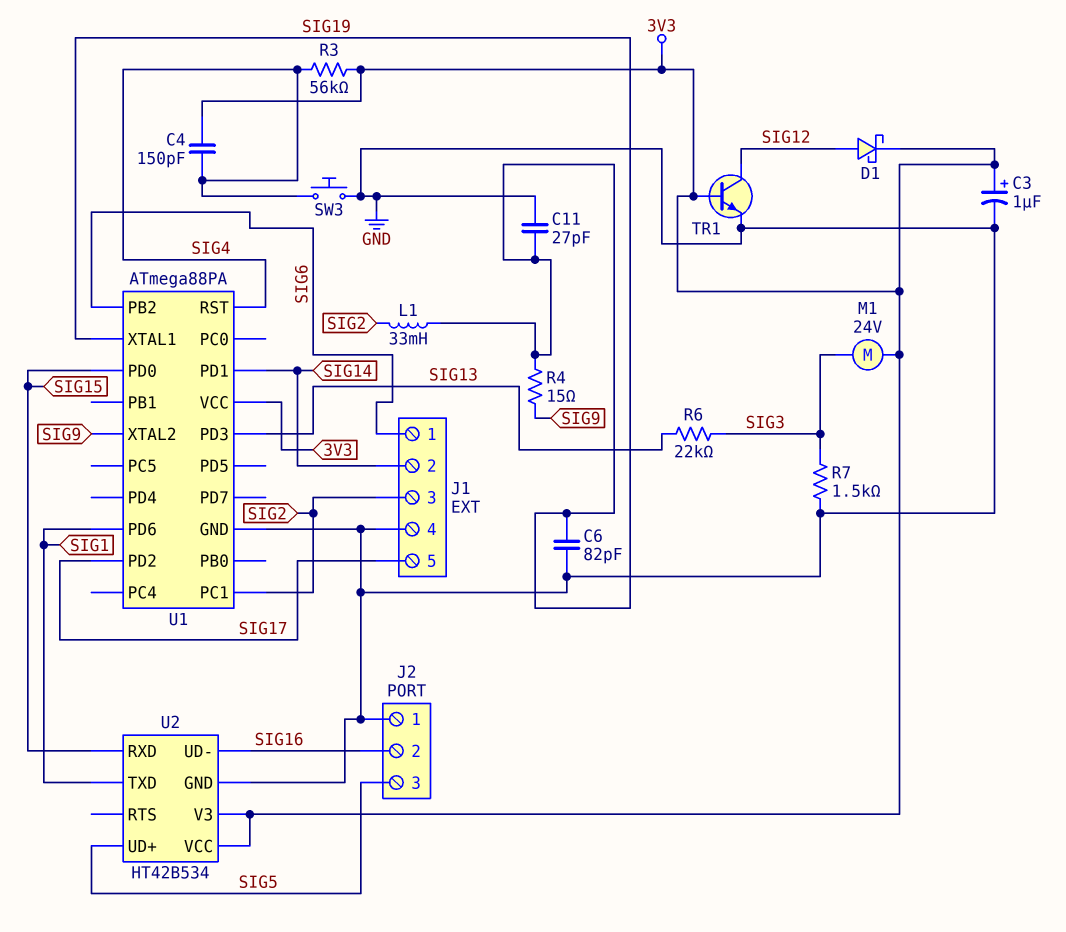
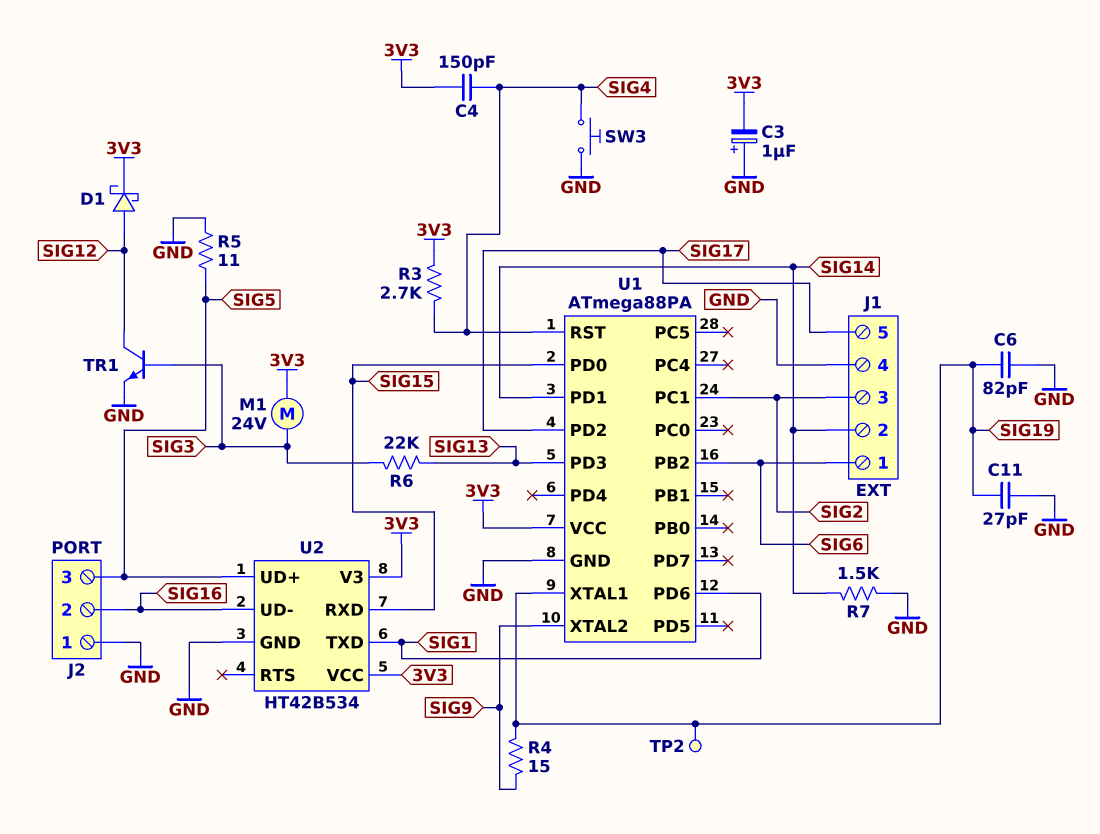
C3: 1uF (plus 3V3, minus GND) -> 1uF (plus GND, minus 3V3)
L1: 33mH (SIG2, SIG19) -> none
R3: 56k (3V3, SIG4) -> 2.7k (3V3, SIG4)
R5: none -> 11 (GND, SIG5)
R7: 1.5k (GND, SIG3) -> 1.5k (GND, SIG14)
TP2: none -> test point (SIG19)
TR1: NPN (B 3V3, C SIG12, E GND) -> NPN (B SIG3, C SIG12, E GND)

